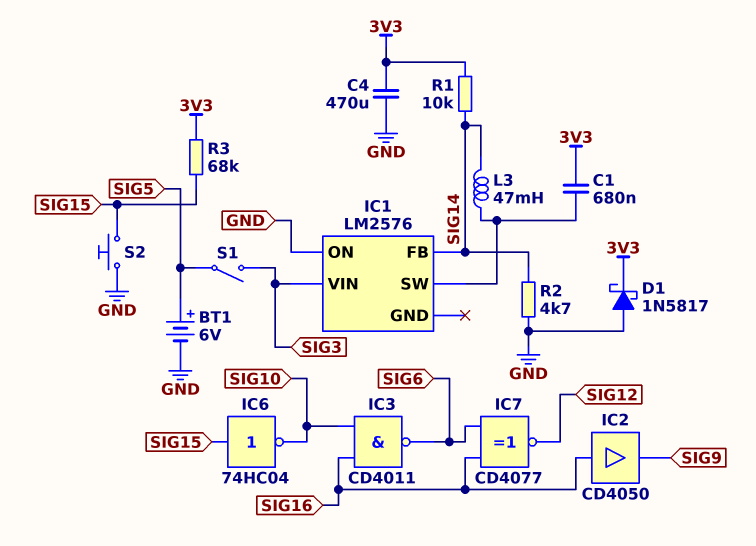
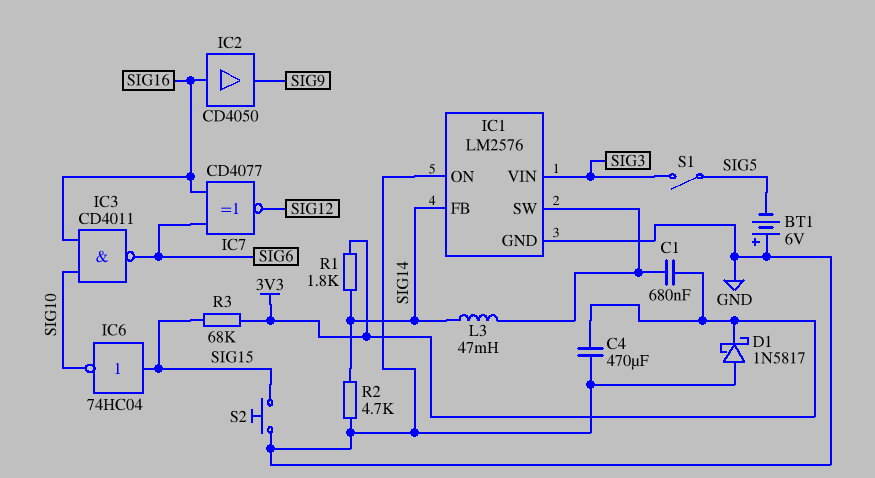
BT1: 6V (plus SIG5, minus GND) -> 6V (plus GND, minus SIG5)
IC1 pin GND: none -> GND
R1: 10k (3V3, SIG14) -> 1.8k (3V3, SIG14)

